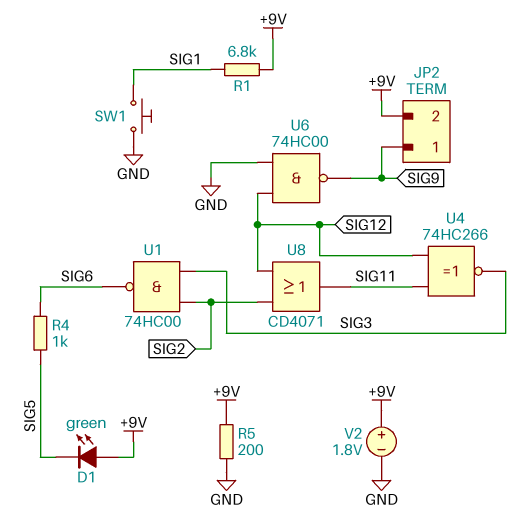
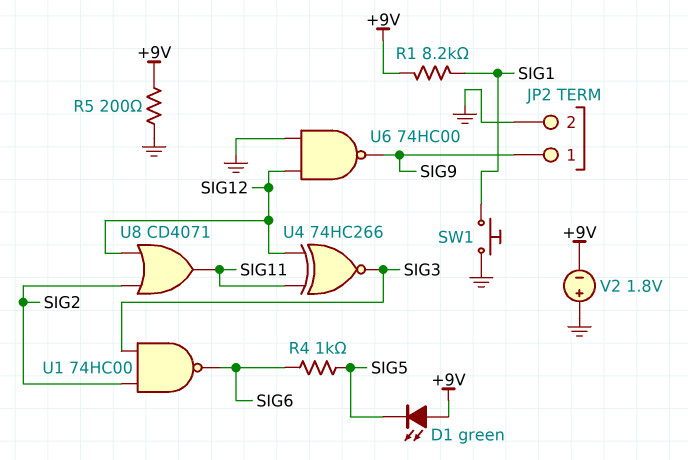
JP2 pin 2: +9V -> GND
R1: 6.8k (+9V, SIG1) -> 8.2k (+9V, SIG1)
V2: 1.8V (plus +9V, minus GND) -> 1.8V (plus GND, minus +9V)

